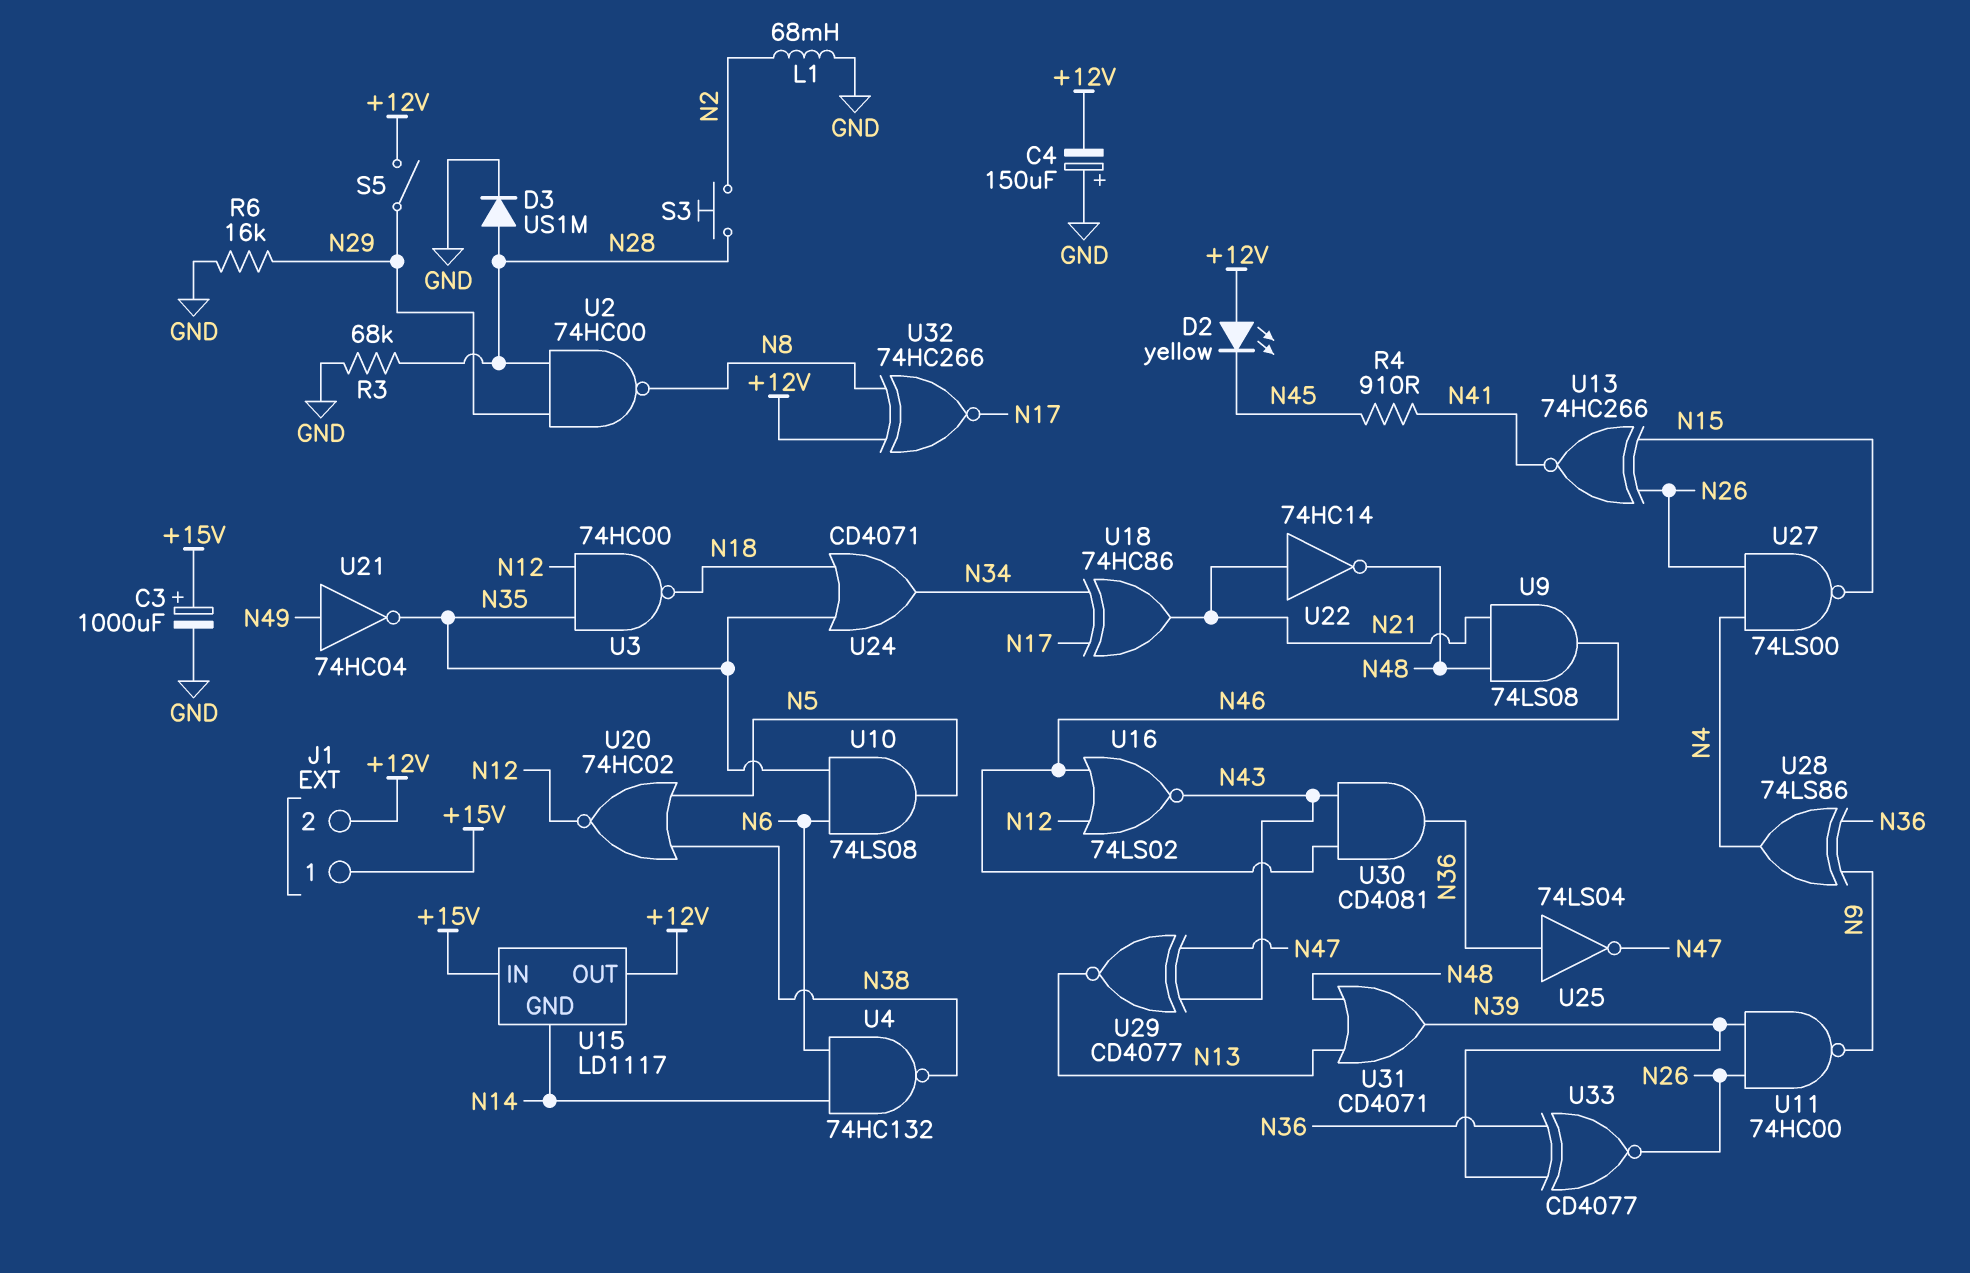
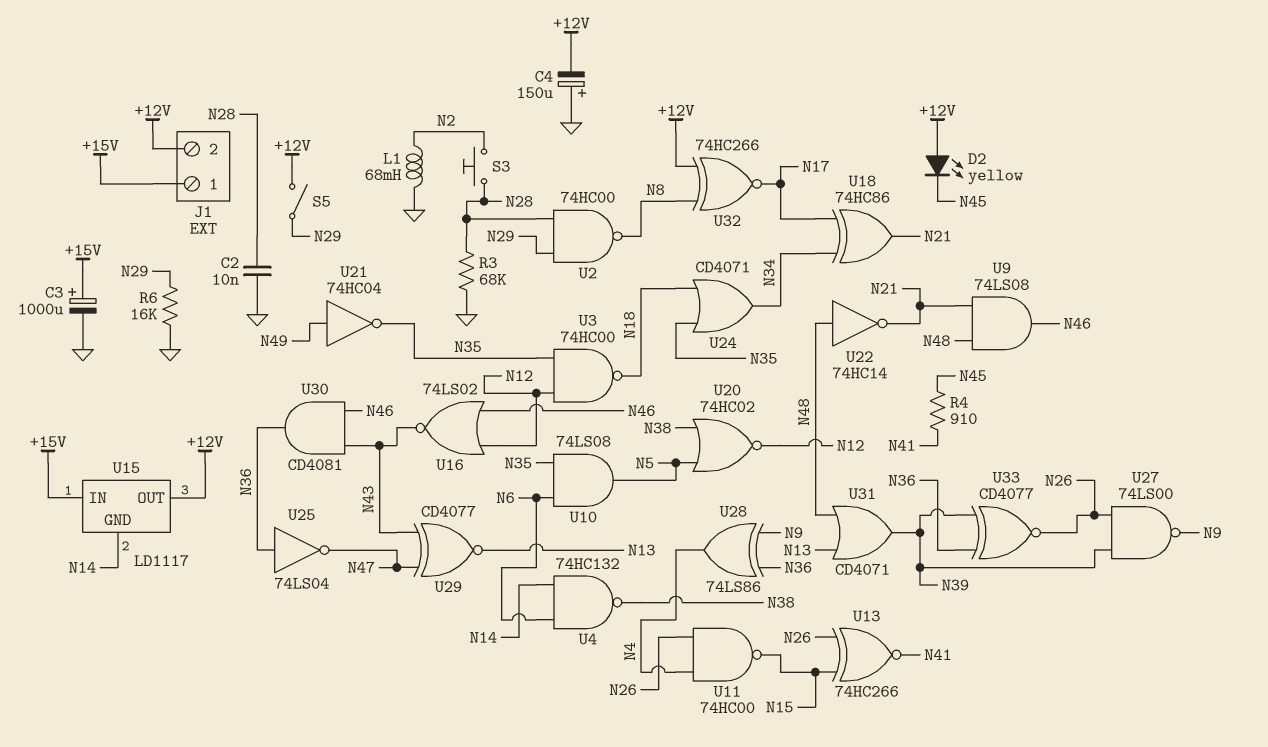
C2: none -> 10nF (GND, N28)
D3: diode US1M (A N28, K GND) -> none
U11: NAND 74HC00 (in N26, in N39, out N9) -> NAND 74HC00 (in N4, in N26, out N15)
U22: NOT 74HC14 (in N21, out N48) -> NOT 74HC14 (in N48, out N21)
U27: NAND 74LS00 (in N4, in N26, out N15) -> NAND 74LS00 (in N26, in N39, out N9)

